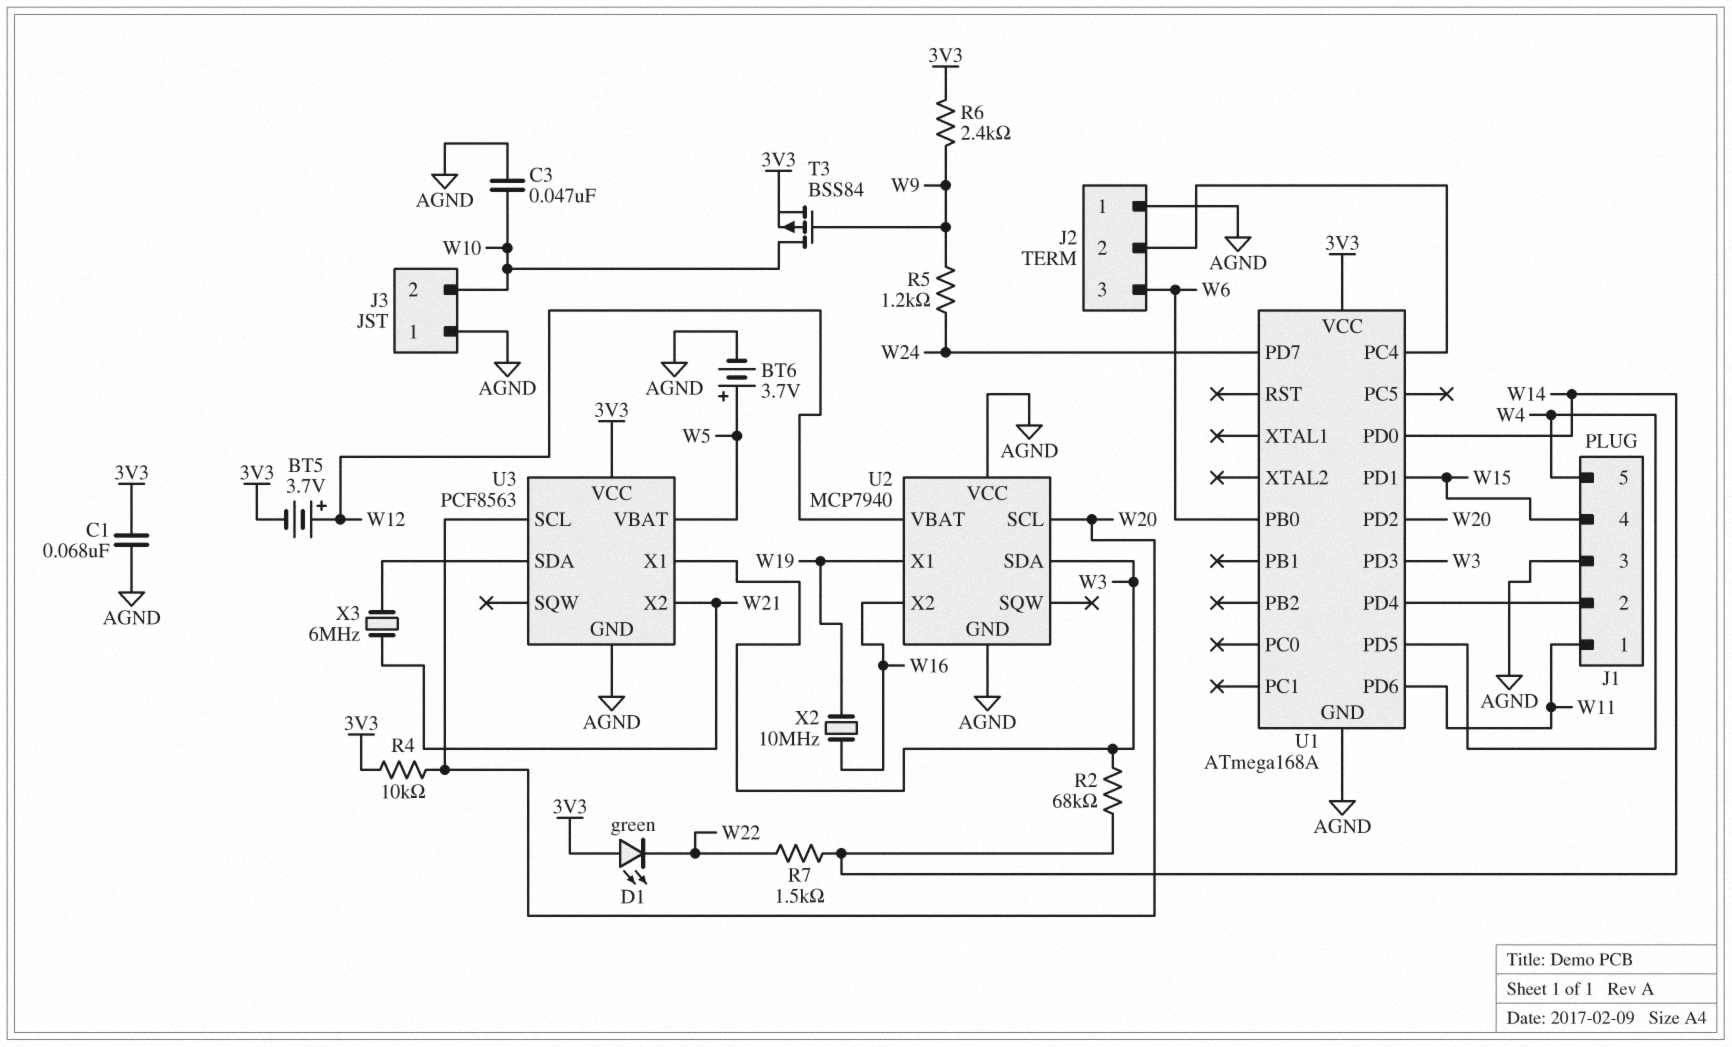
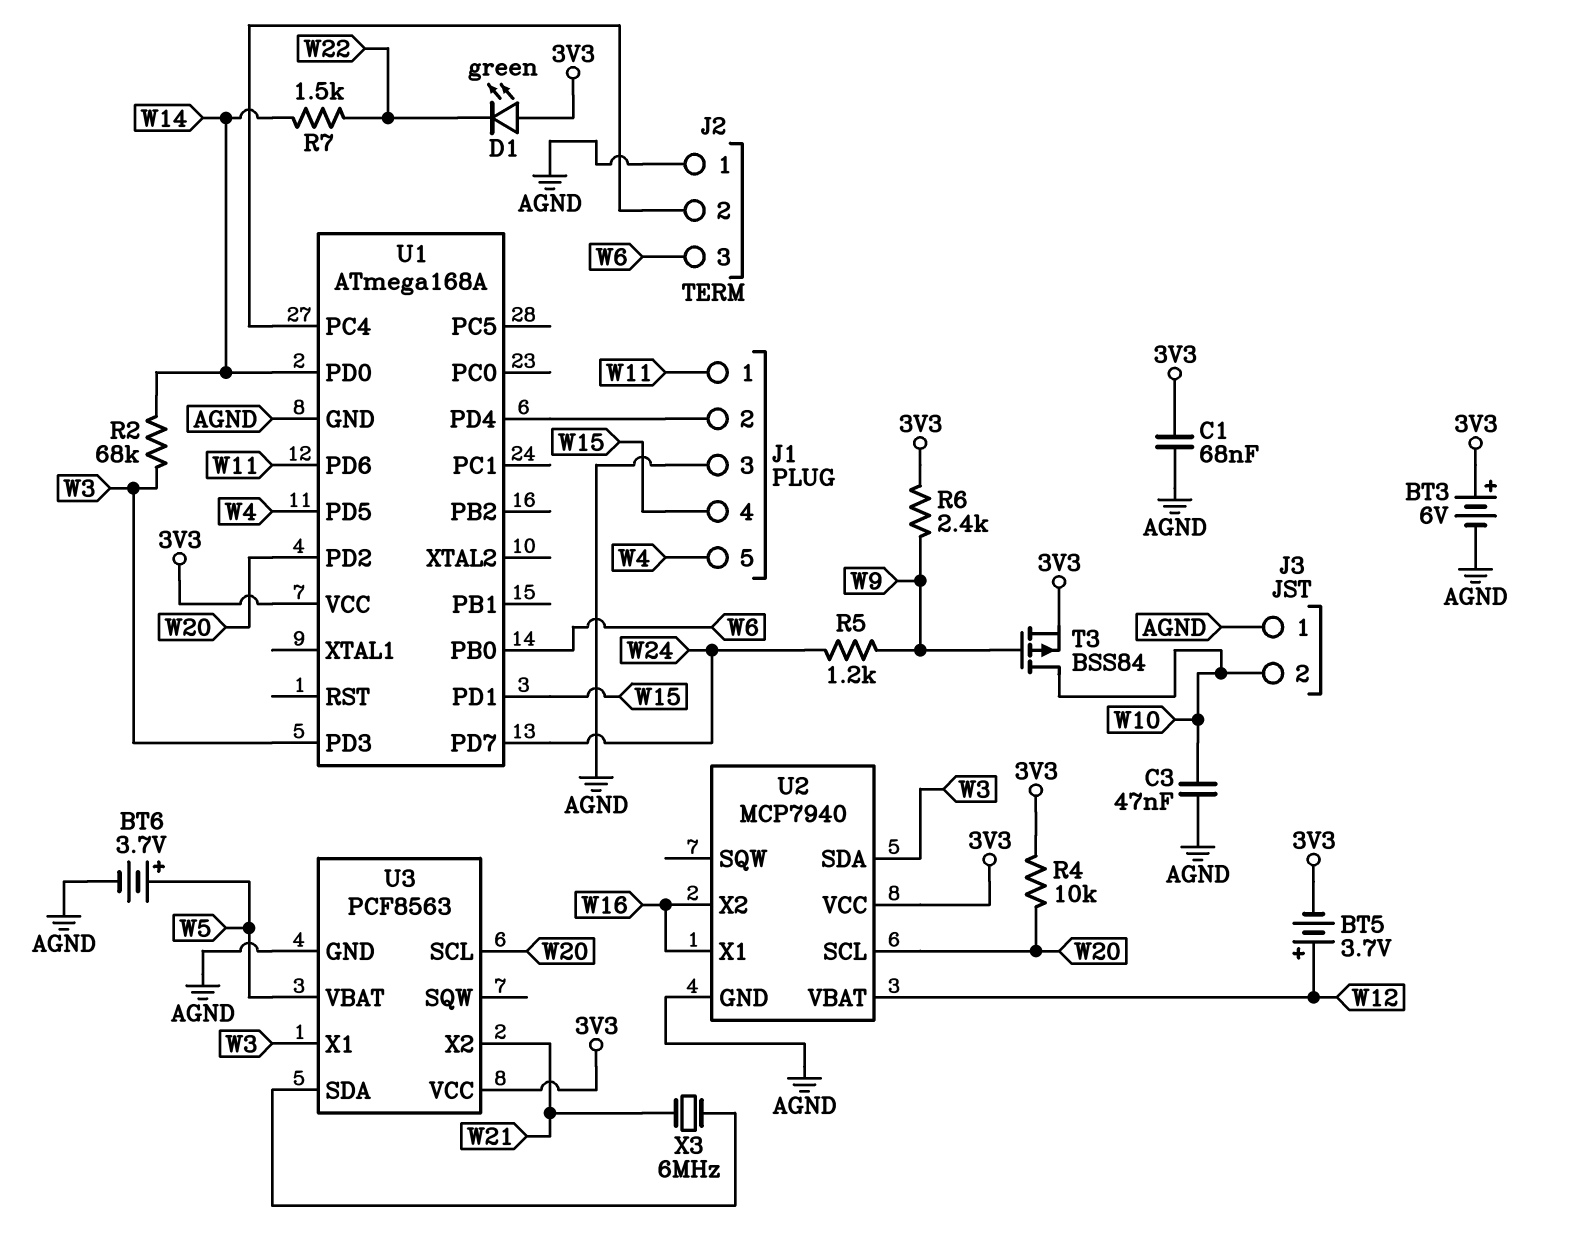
BT3: none -> 6V (plus 3V3, minus AGND)
U2 pin VCC: AGND -> 3V3
U2 pin X1: W19 -> W16
X2: 10MHz (W16, W19) -> none

